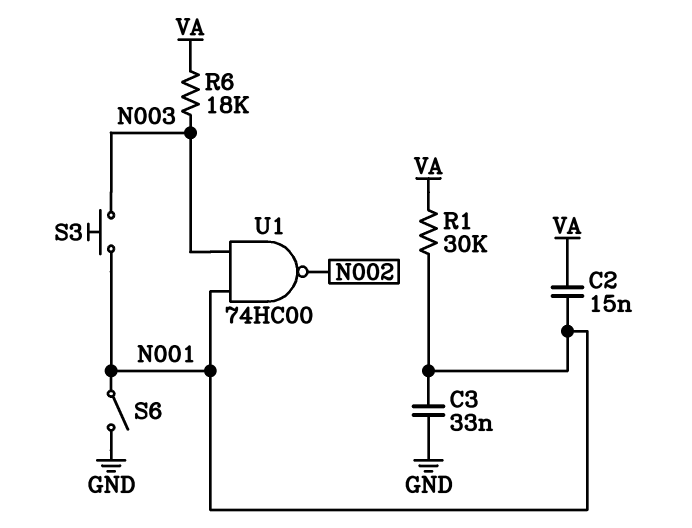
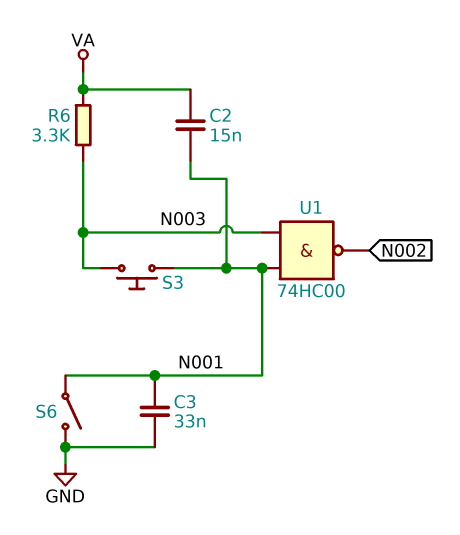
R1: 30k (N001, VA) -> none
R6: 18k (N003, VA) -> 3.3k (N003, VA)

